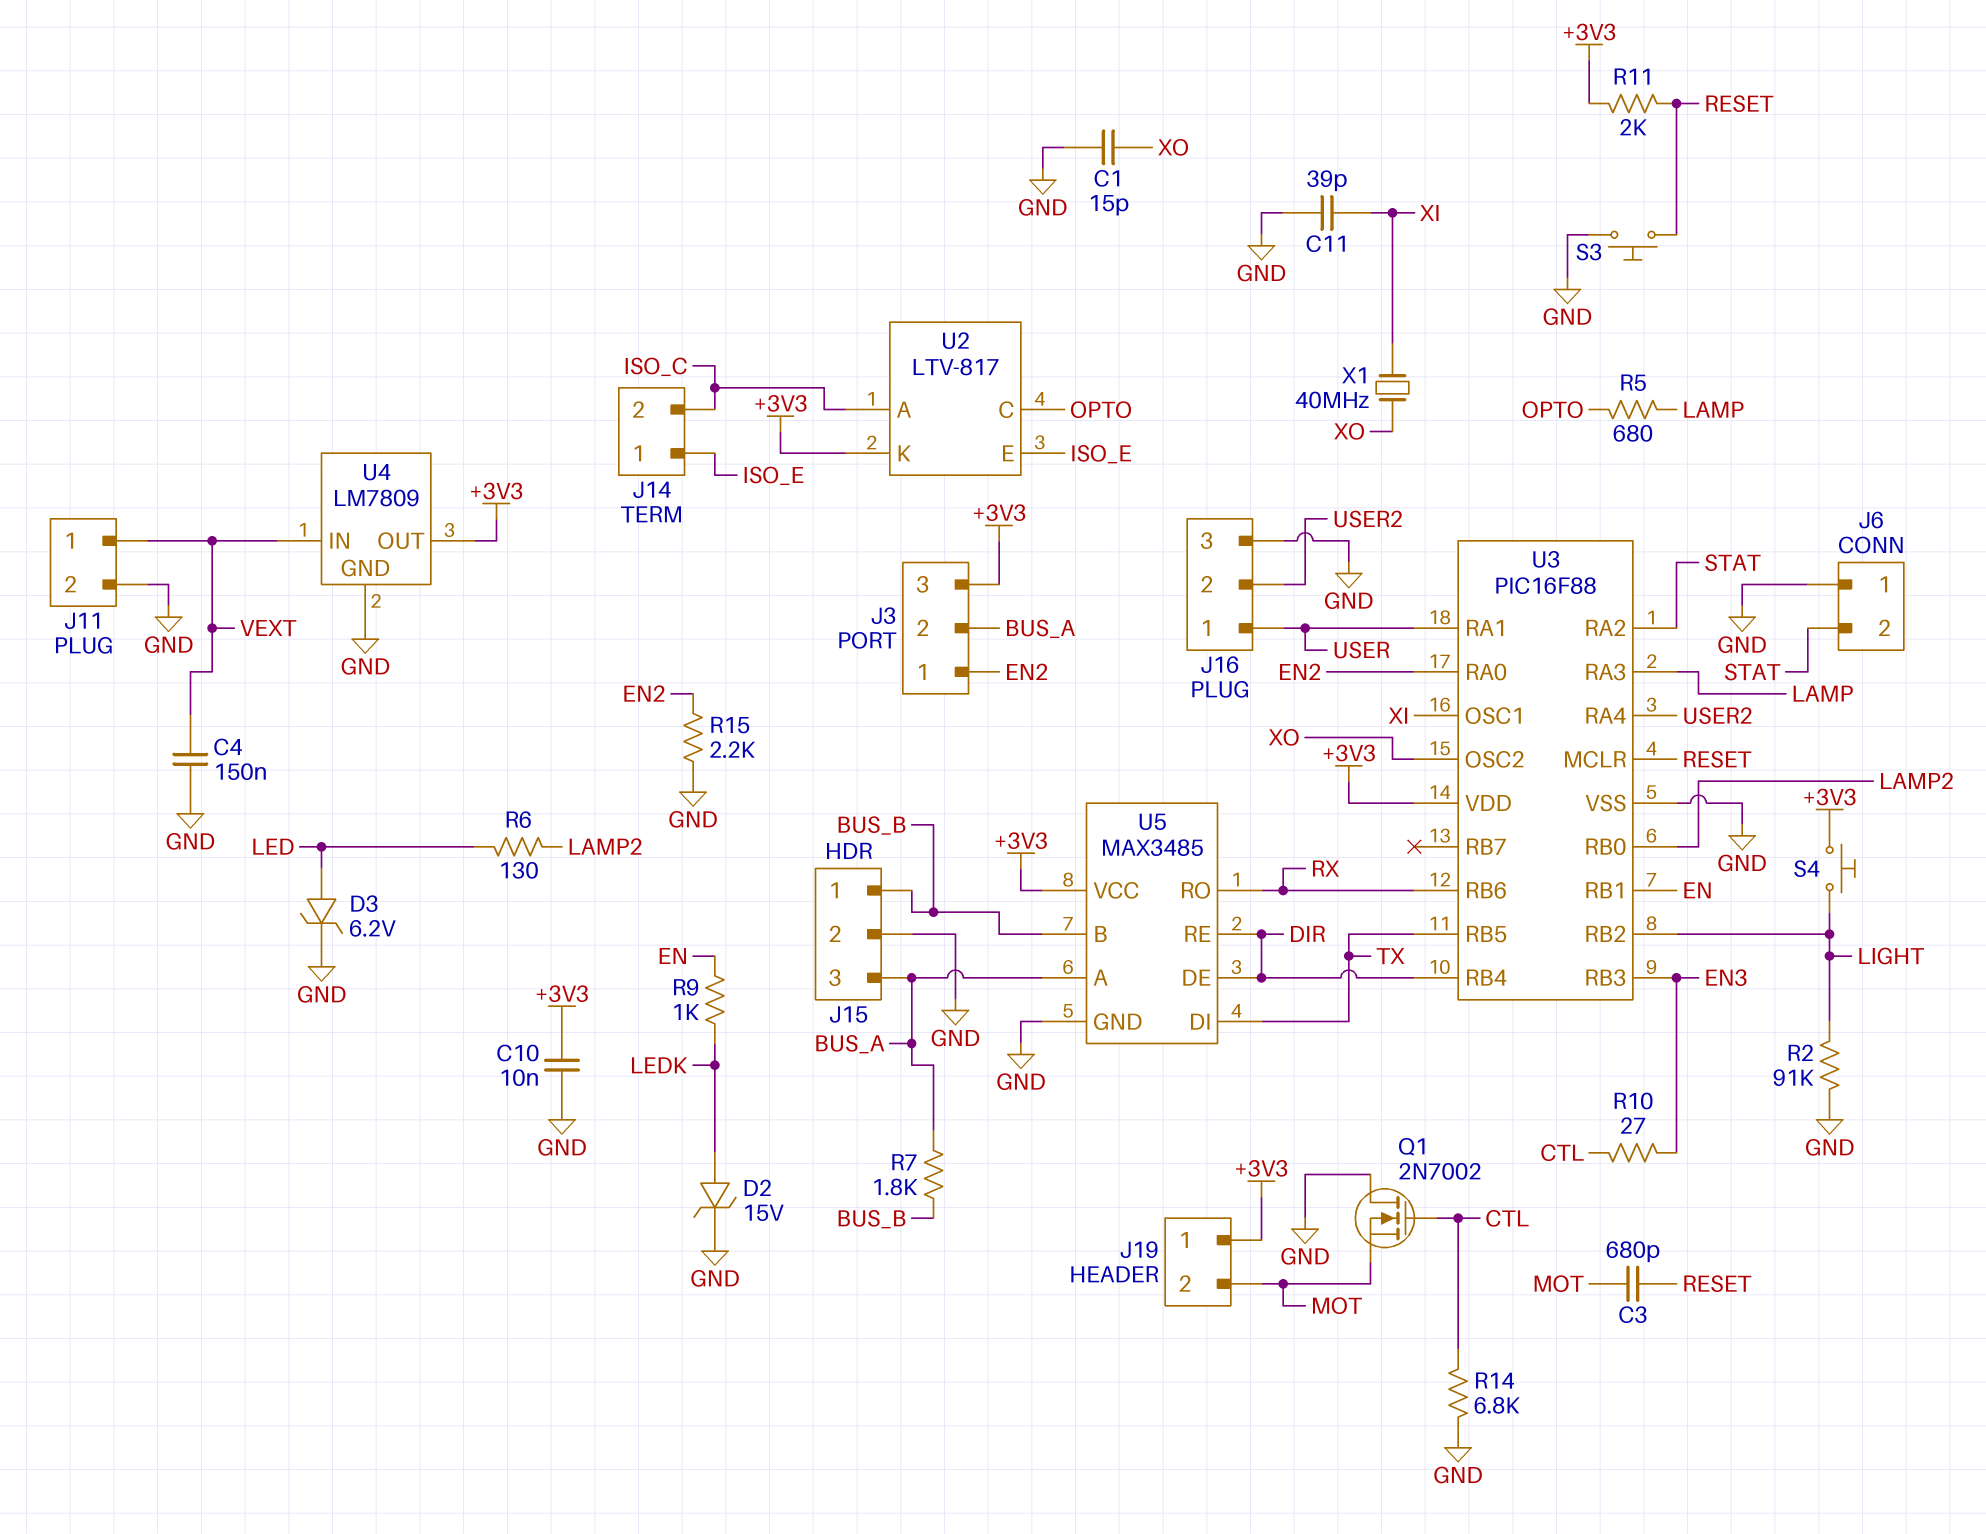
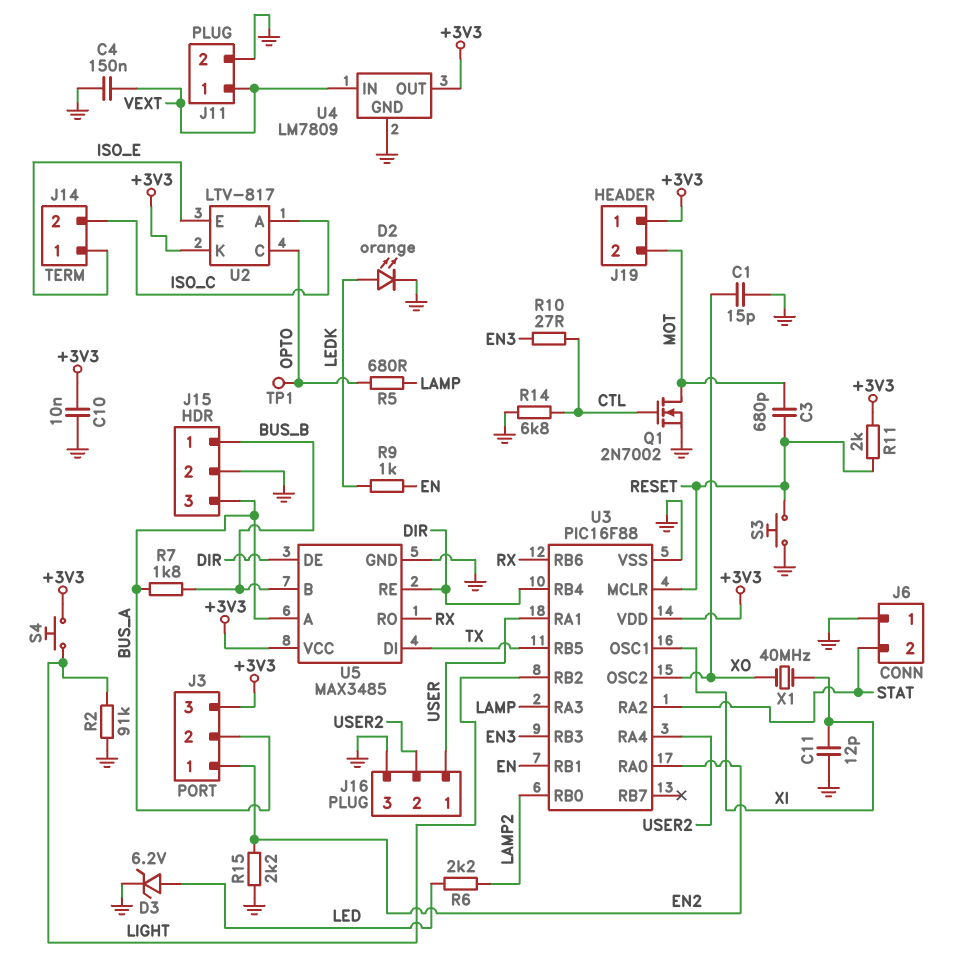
C11: 39pF (GND, XI) -> 12pF (GND, XI)
D2: zener 15V (A LEDK, K GND) -> LED orange (A LEDK, K GND)
Q1: NMOS 2N7002 (G CTL, D GND, S MOT) -> NMOS 2N7002 (G CTL, D MOT, S GND)
R6: 130 (LAMP2, LED) -> 2.2k (LAMP2, LED)
TP1: none -> test point (OPTO)

